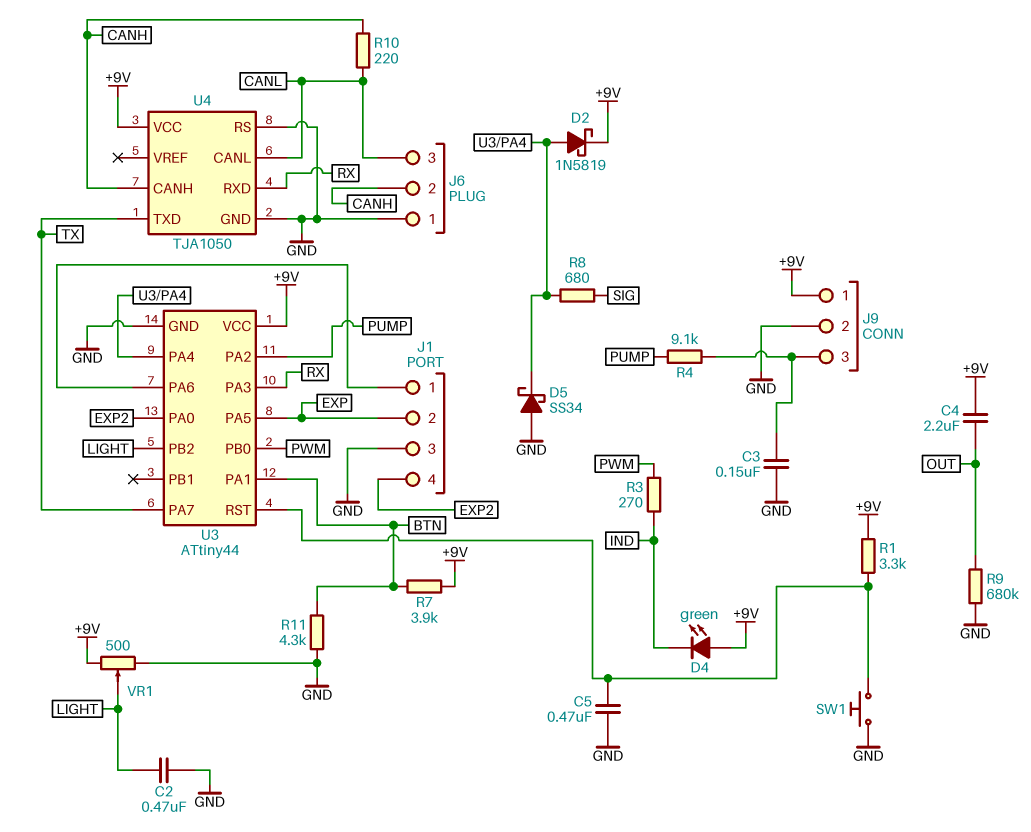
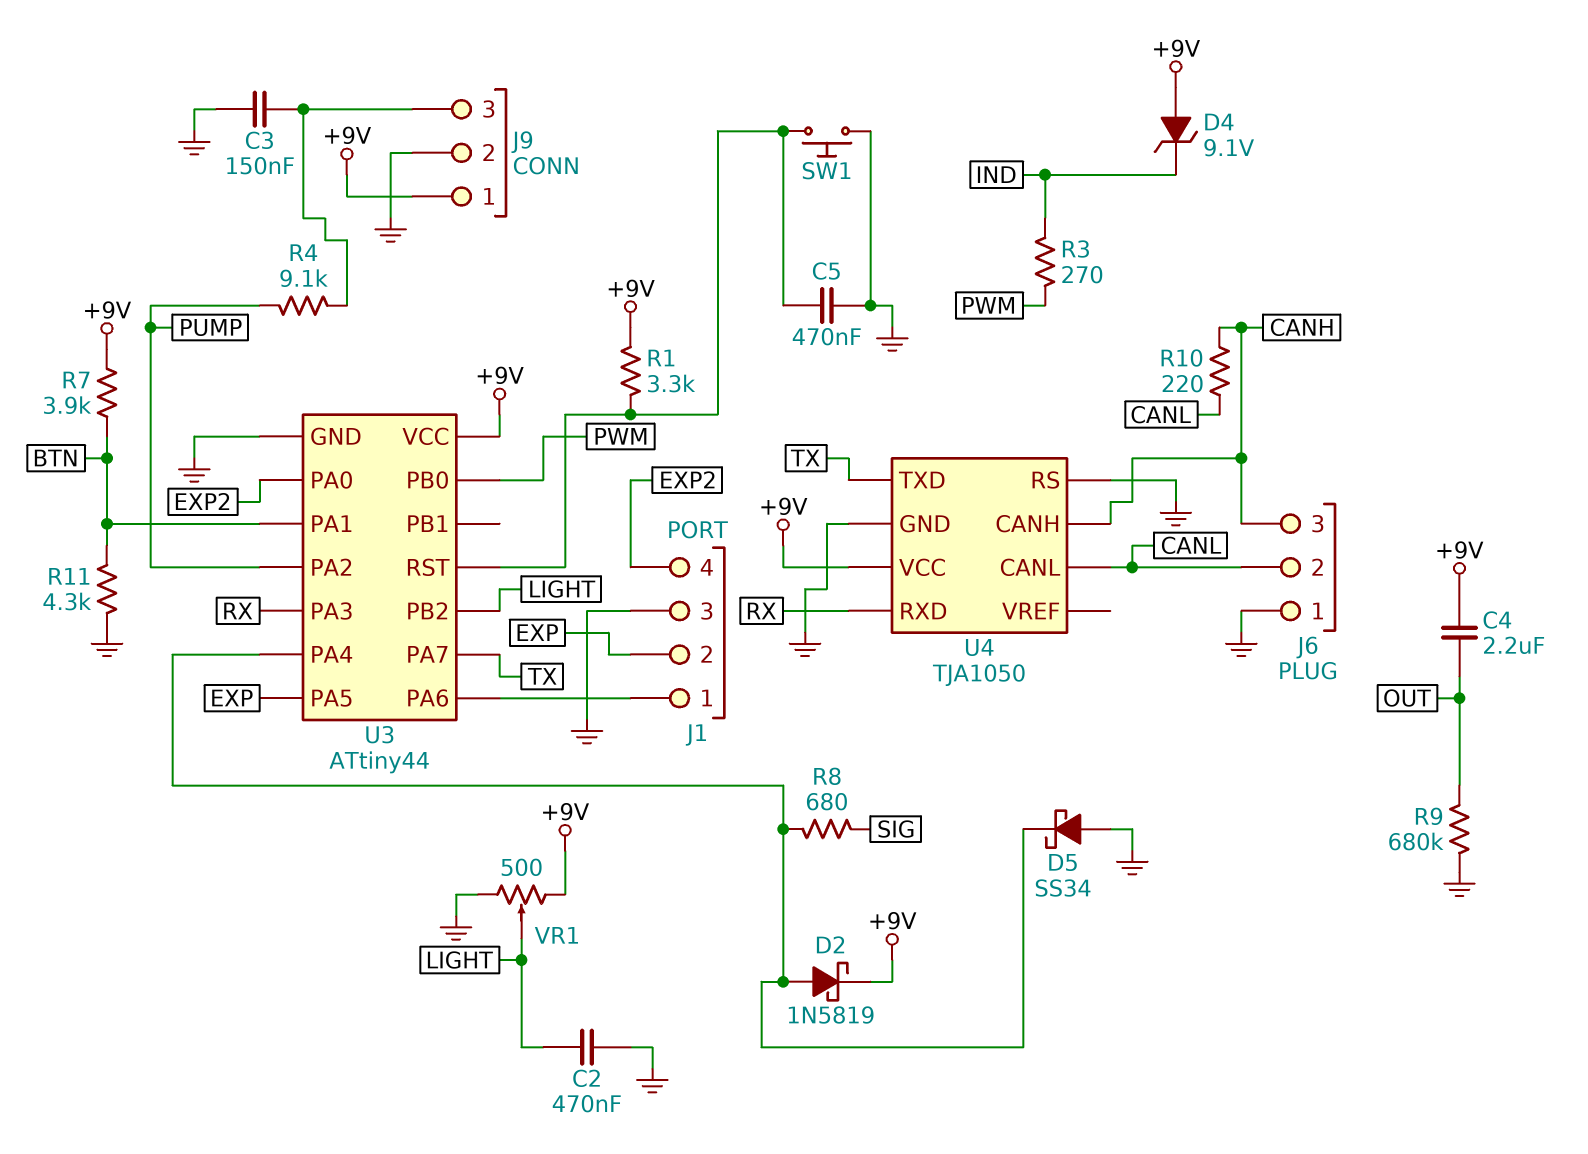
D4: LED green (A +9V, K IND) -> zener 9.1V (A +9V, K IND)
J6 pin 2: CANH -> CANL
J6 pin 3: CANL -> CANH

